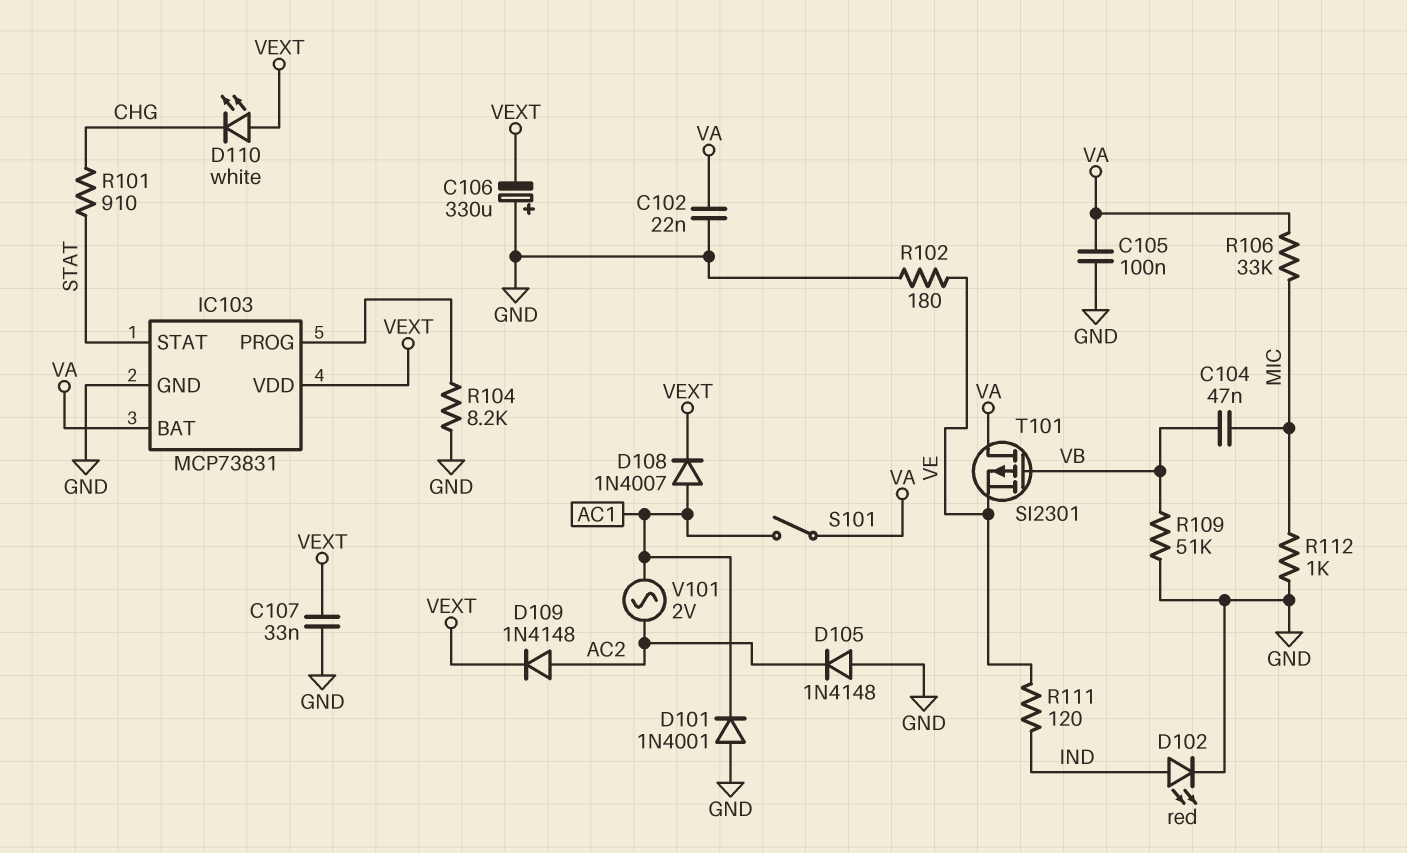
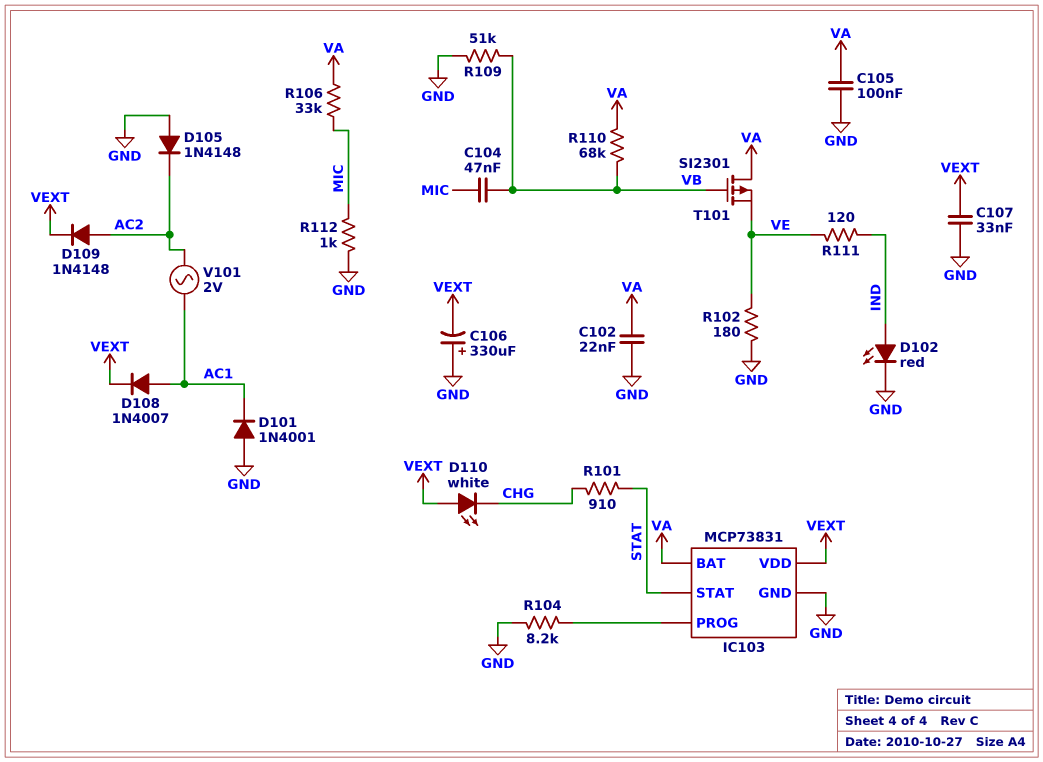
R110: none -> 68k (VA, VB)
S101: switch (AC1, VA) -> none

